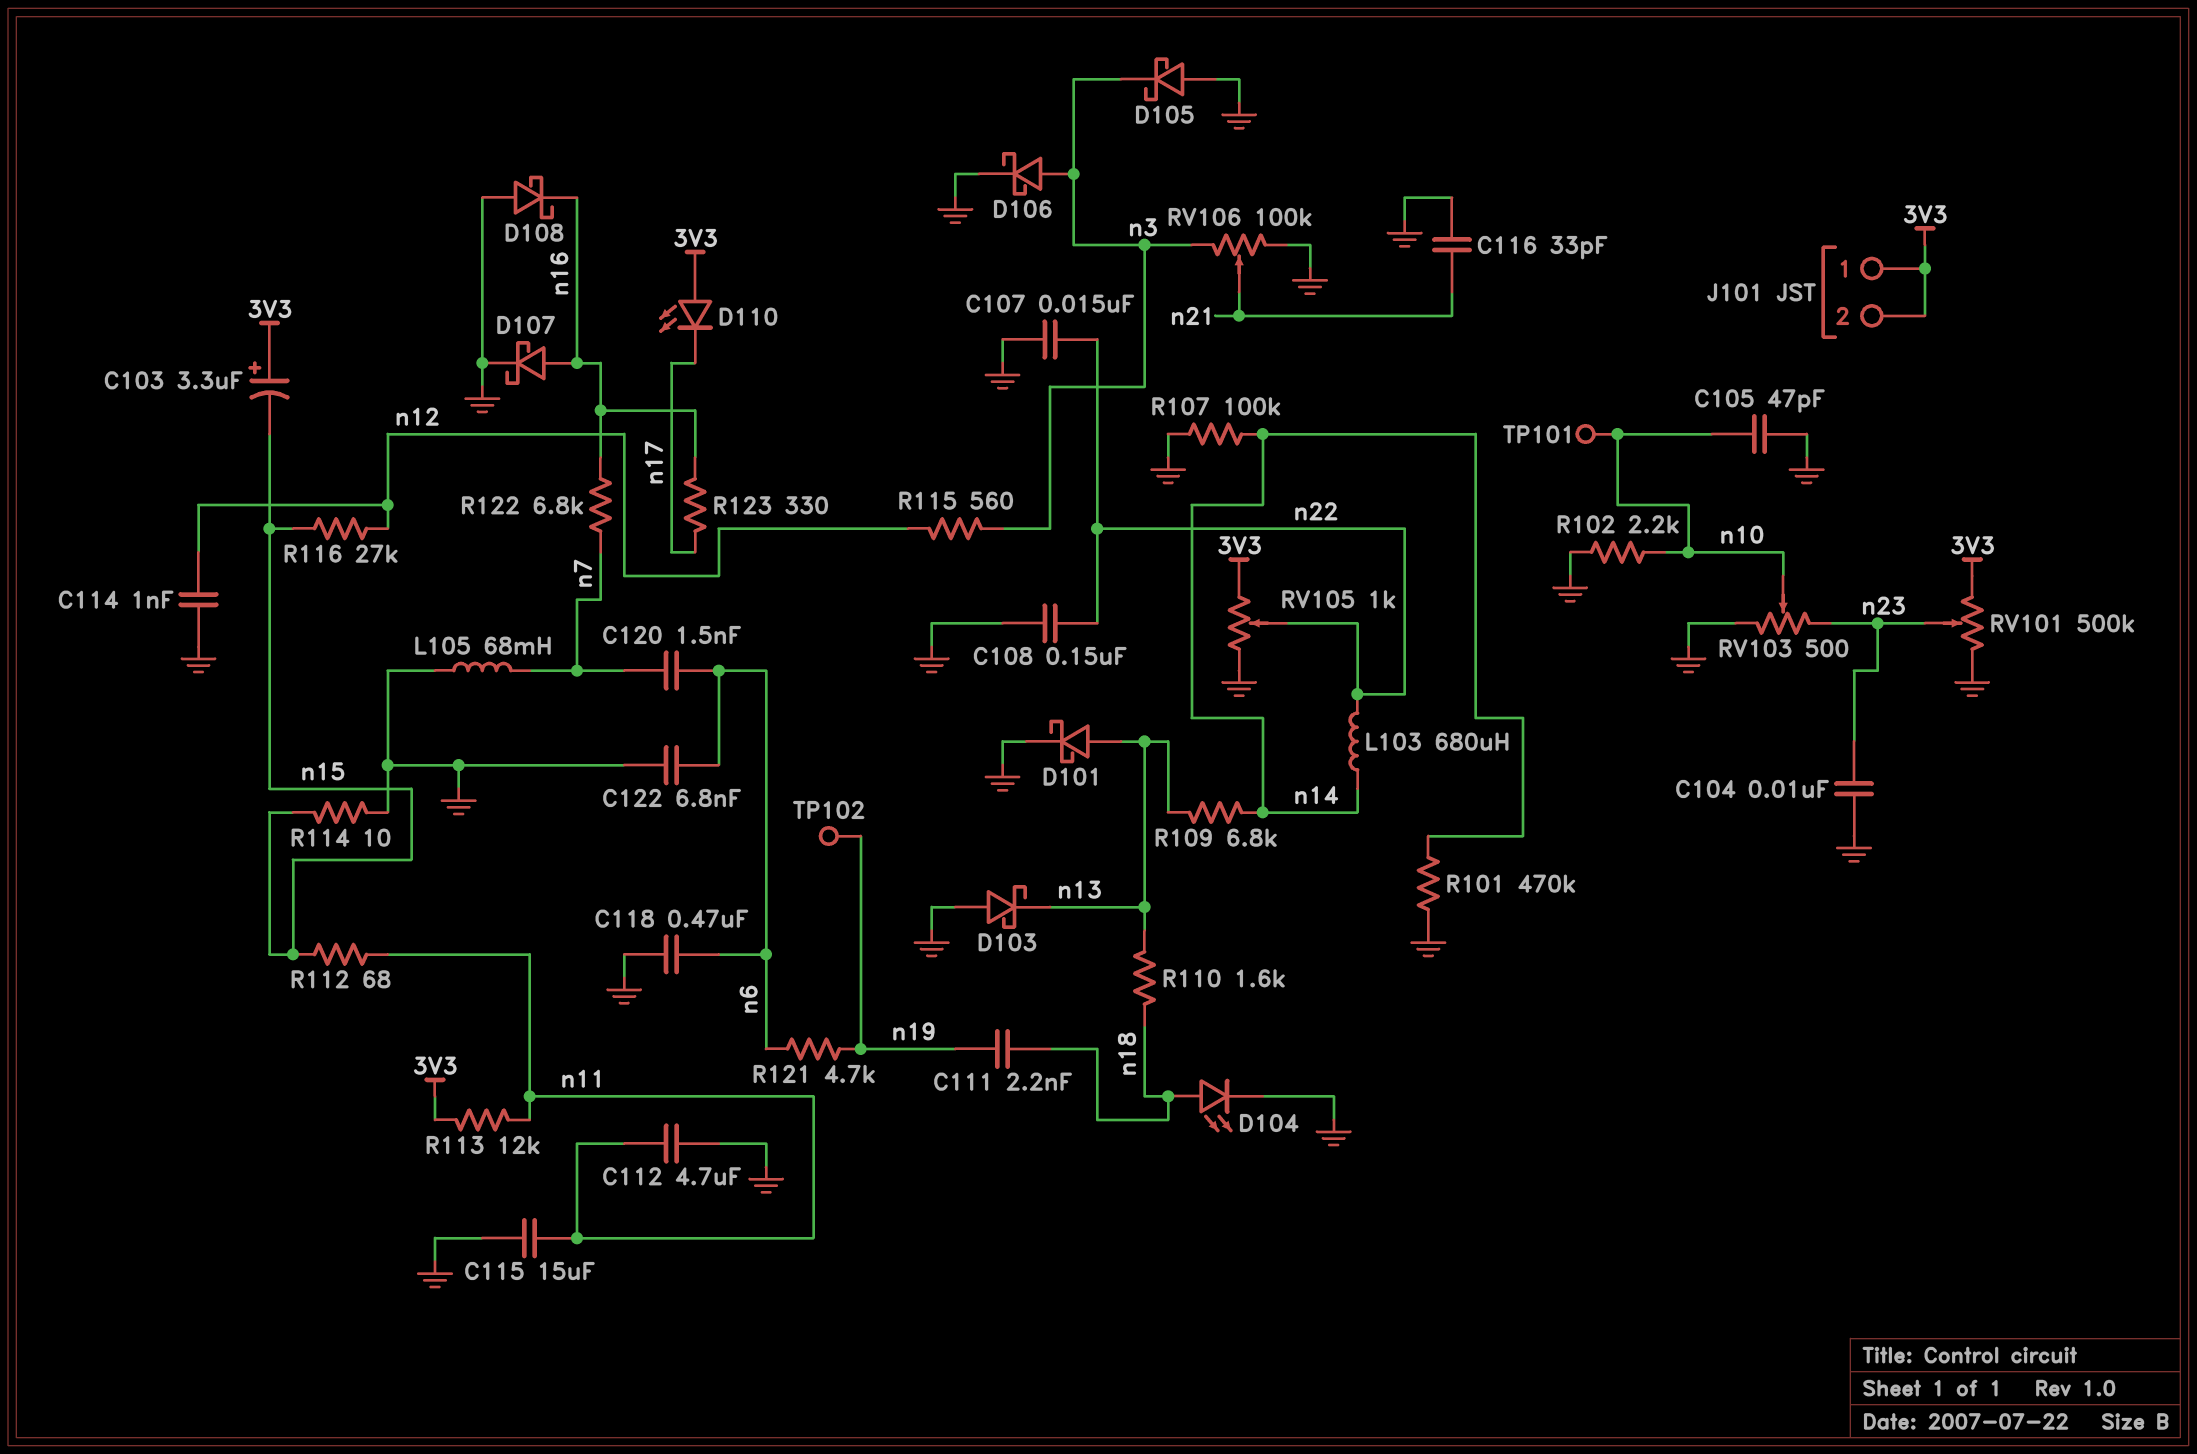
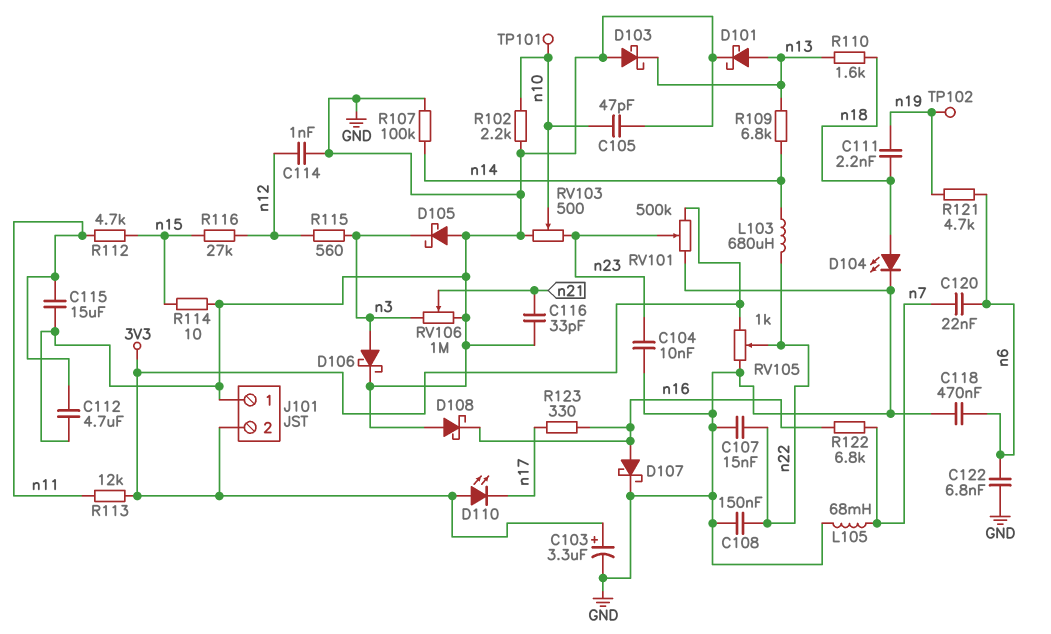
C103: 3.3uF (plus 3V3, minus n15) -> 3.3uF (plus 3V3, minus GND)
C120: 1.5nF (n6, n7) -> 22nF (n6, n7)
J101 pin 1: 3V3 -> GND
R101: 470k (GND, n14) -> none
R112: 68 (n11, n15) -> 4.7k (n11, n15)
RV106: 100k (GND, n3, wiper n21) -> 1M (GND, n3, wiper n21)

